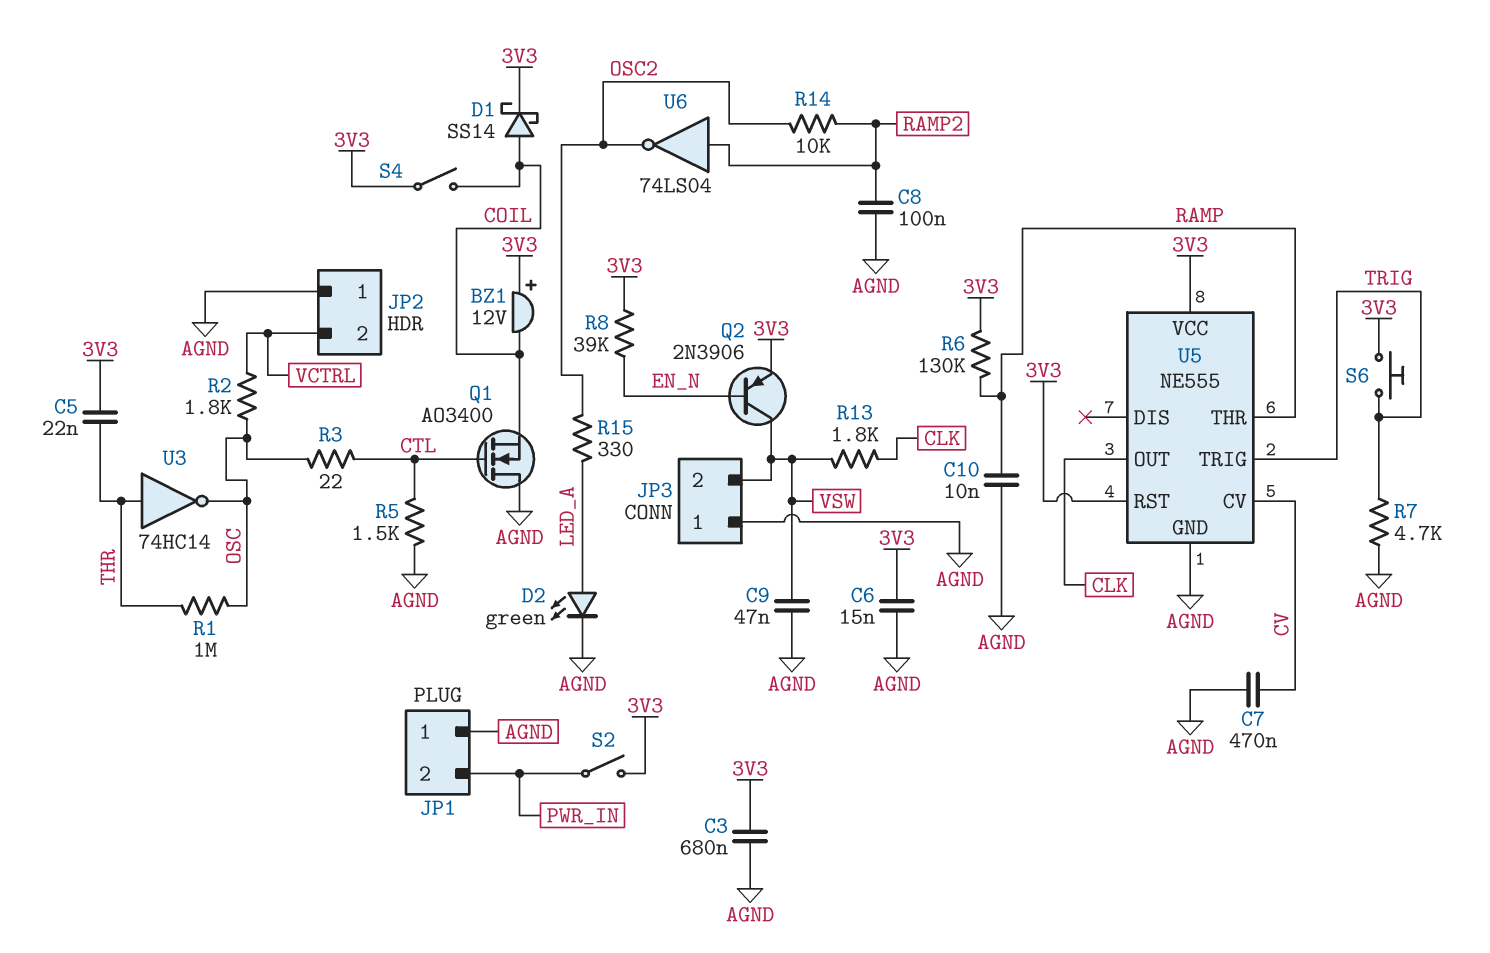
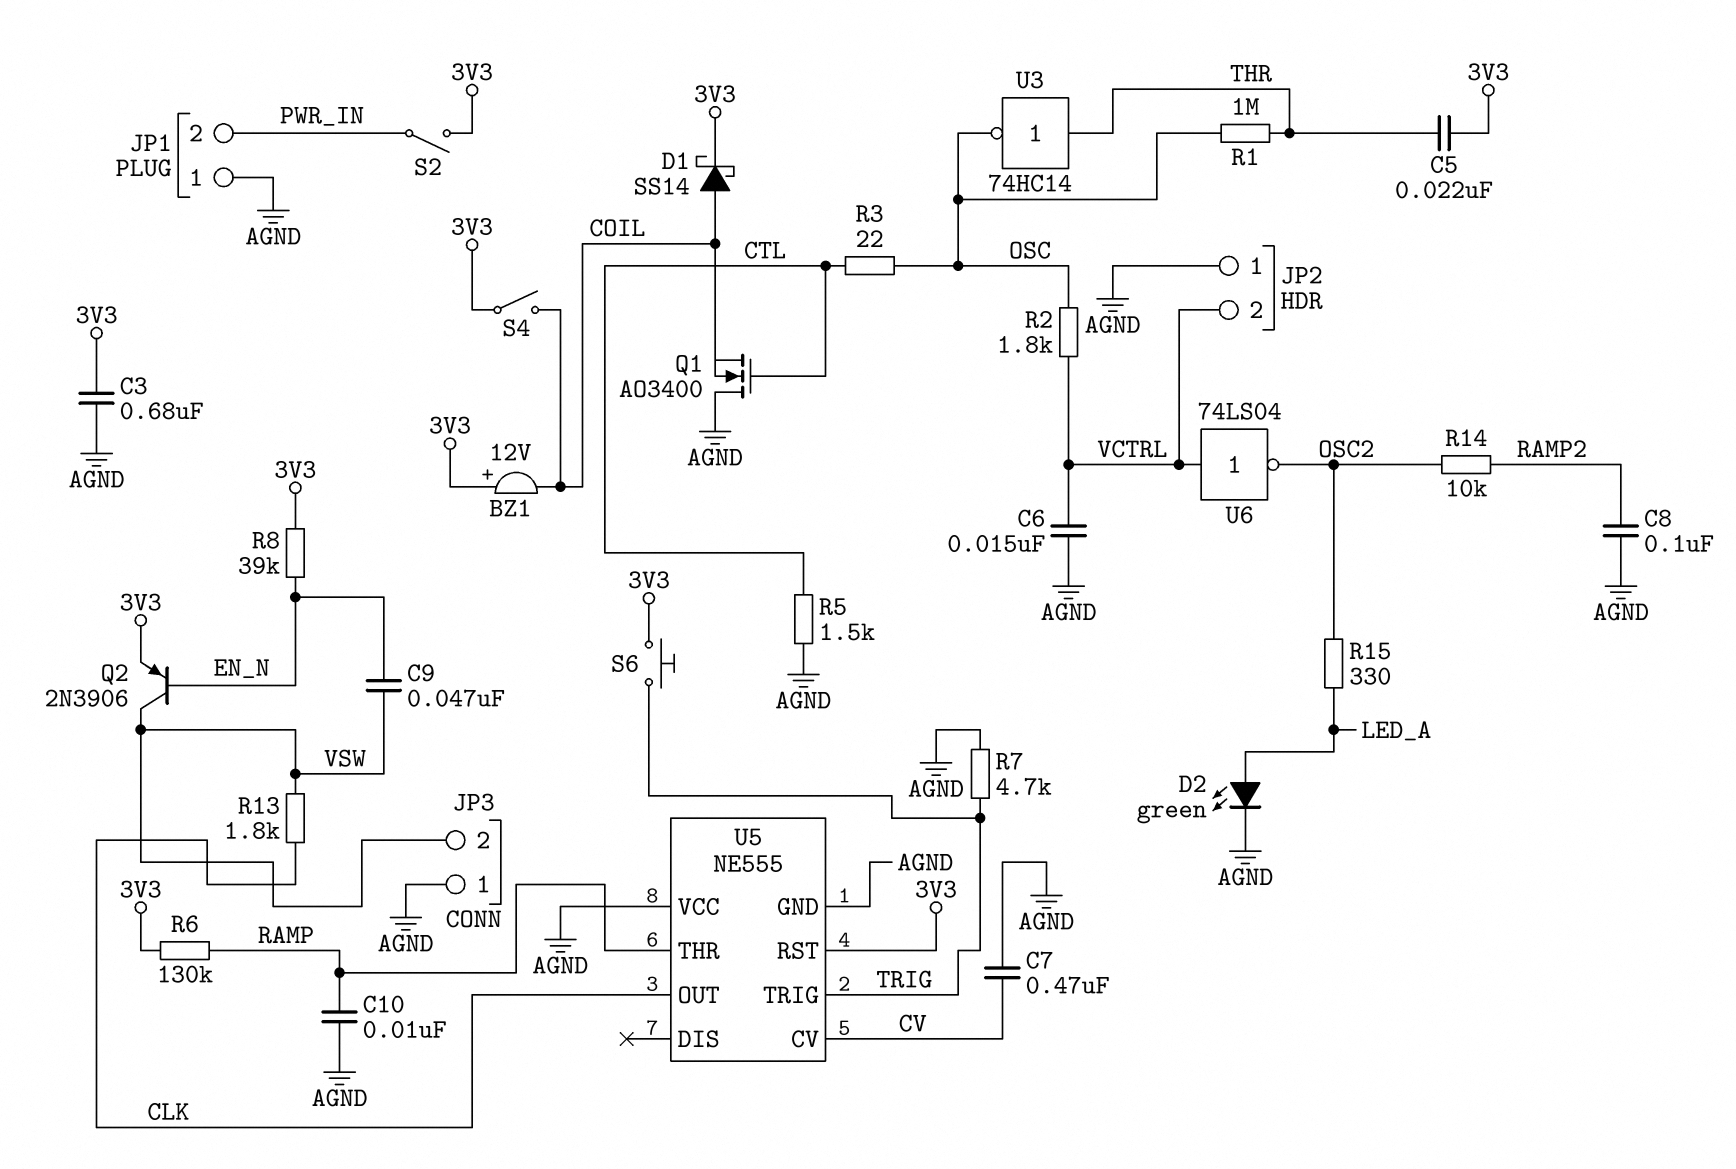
C6: 15nF (3V3, AGND) -> 15nF (AGND, VCTRL)
C9: 47nF (AGND, VSW) -> 47nF (EN_N, VSW)
U5 pin VCC: 3V3 -> AGND
U6: NOT 74LS04 (in RAMP2, out OSC2) -> NOT 74LS04 (in VCTRL, out OSC2)

